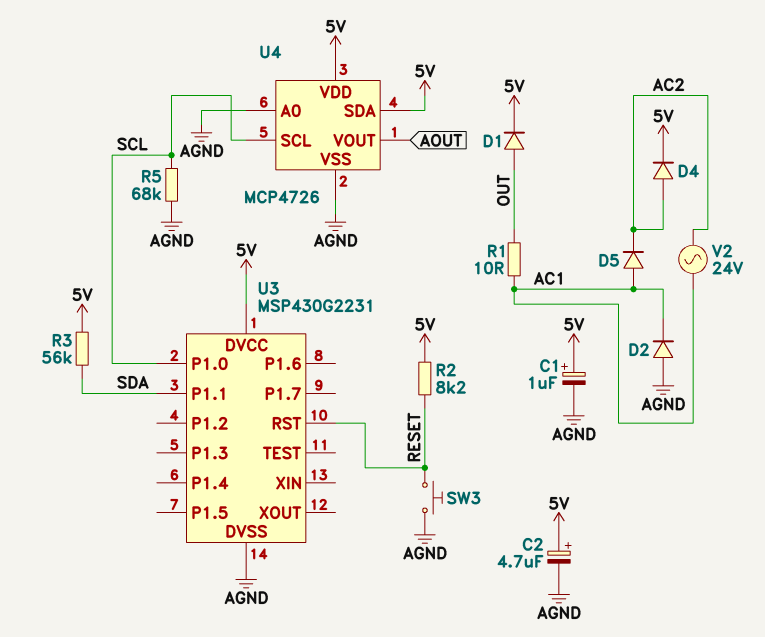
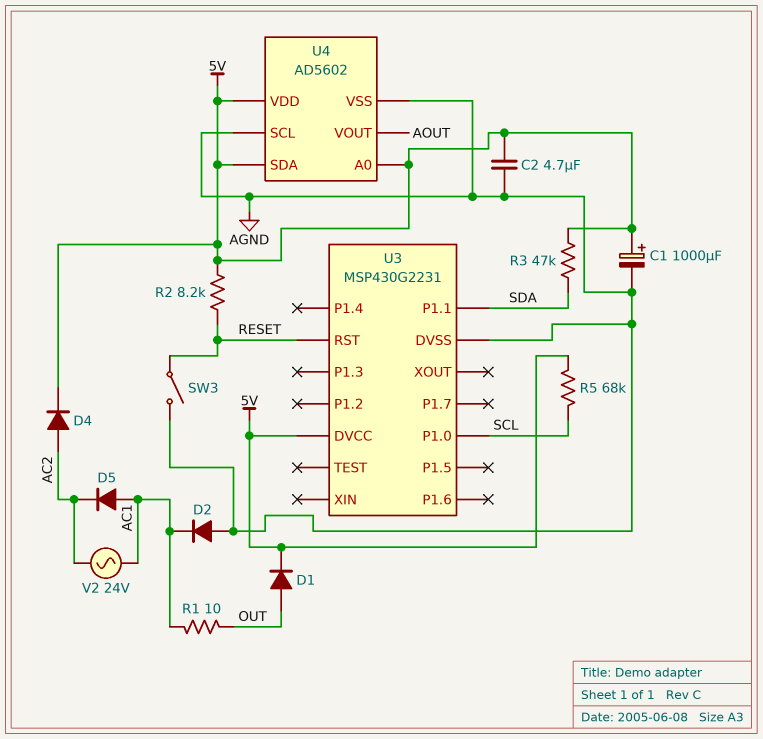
C1: 1uF (plus 5V, minus AGND) -> 1000uF (plus 5V, minus AGND)
C2: 4.7uF (plus 5V, minus AGND) -> 4.7uF (5V, AGND)
R3: 56k (5V, SDA) -> 47k (5V, SDA)
R5: 68k (AGND, SCL) -> 68k (5V, SCL)
SW3: button (AGND, RESET) -> switch (AGND, RESET)
U4: MCP4726 -> AD5602
U4 pin A0: AGND -> 5V
U4 pin SCL: SCL -> AGND

